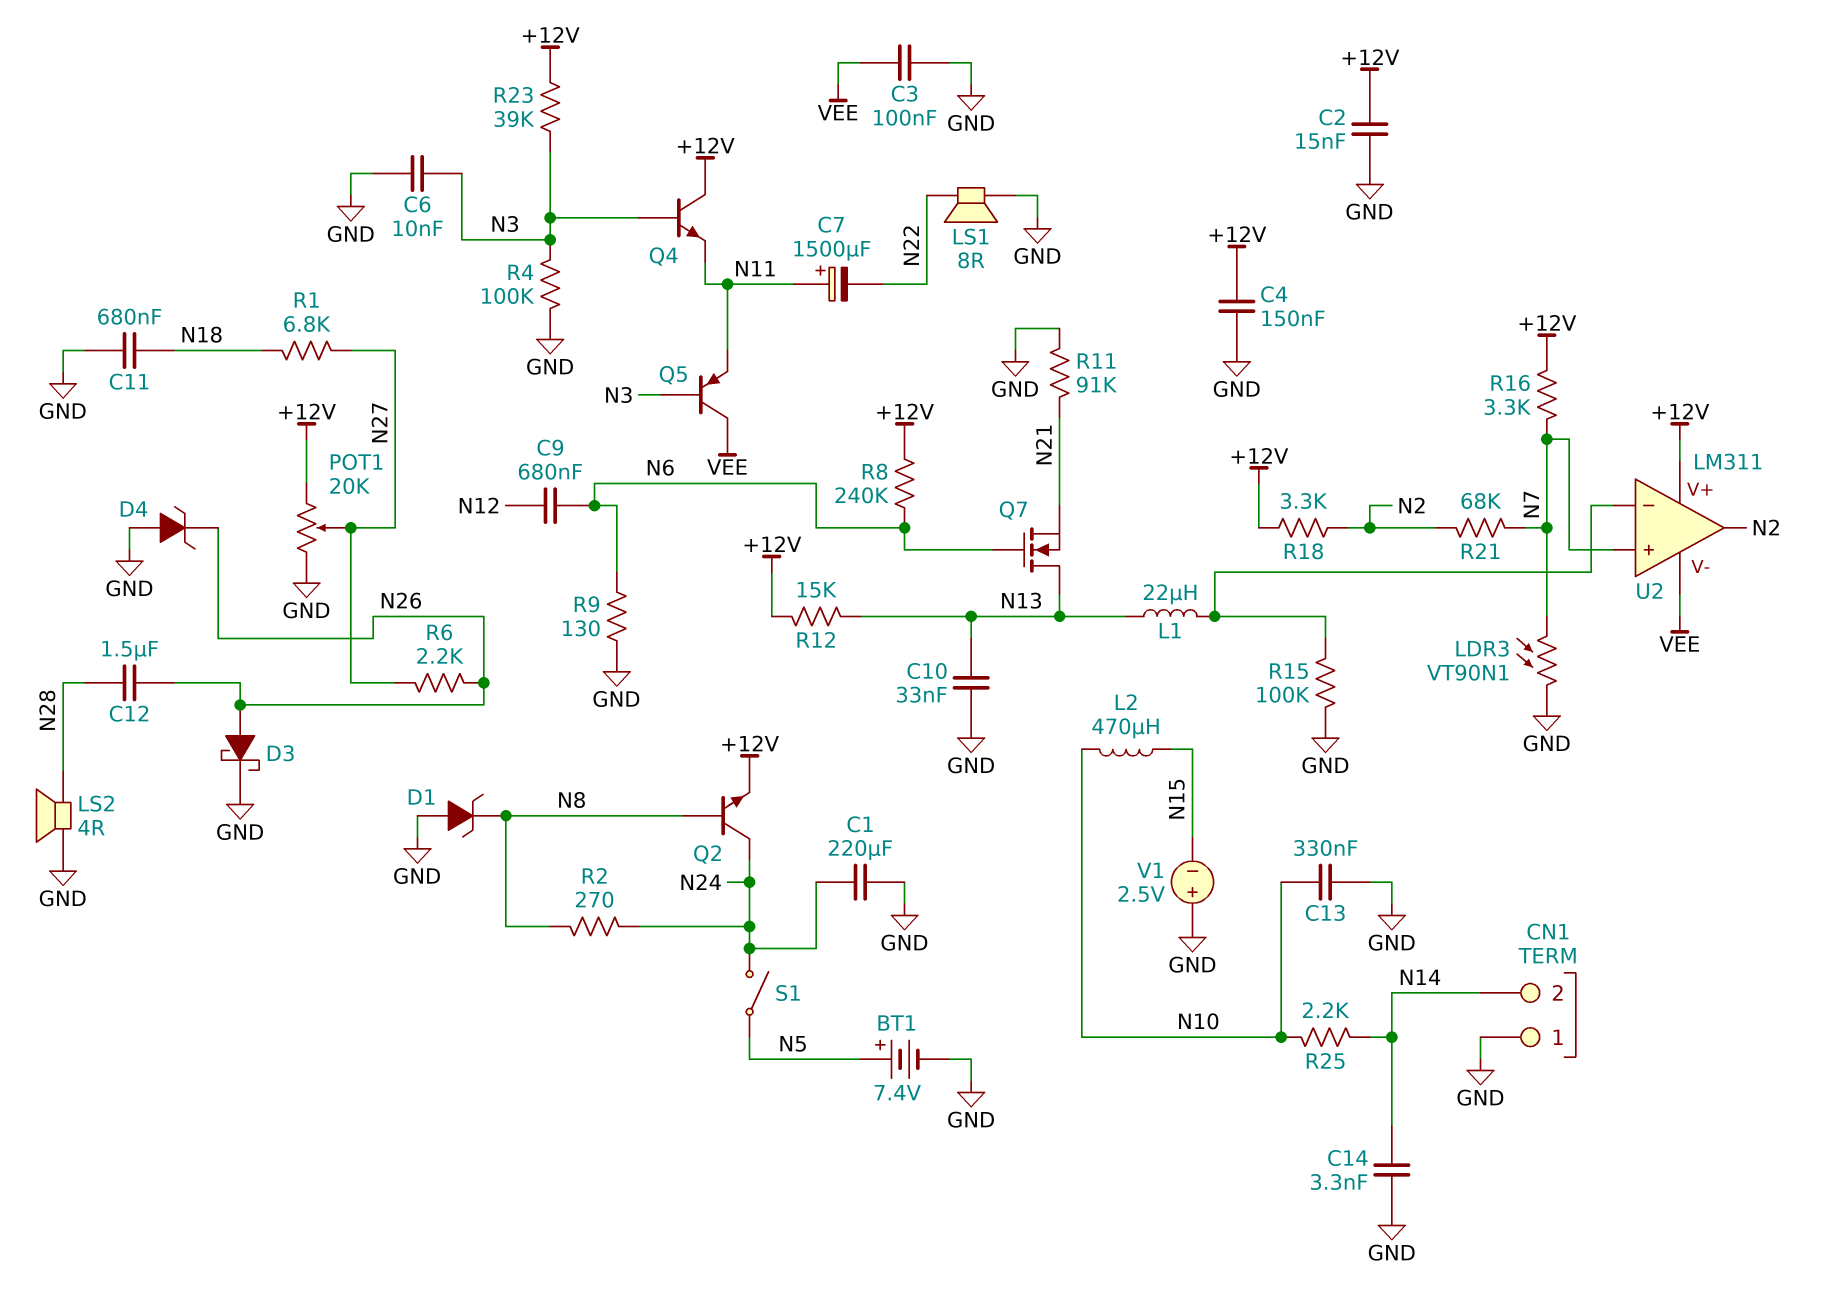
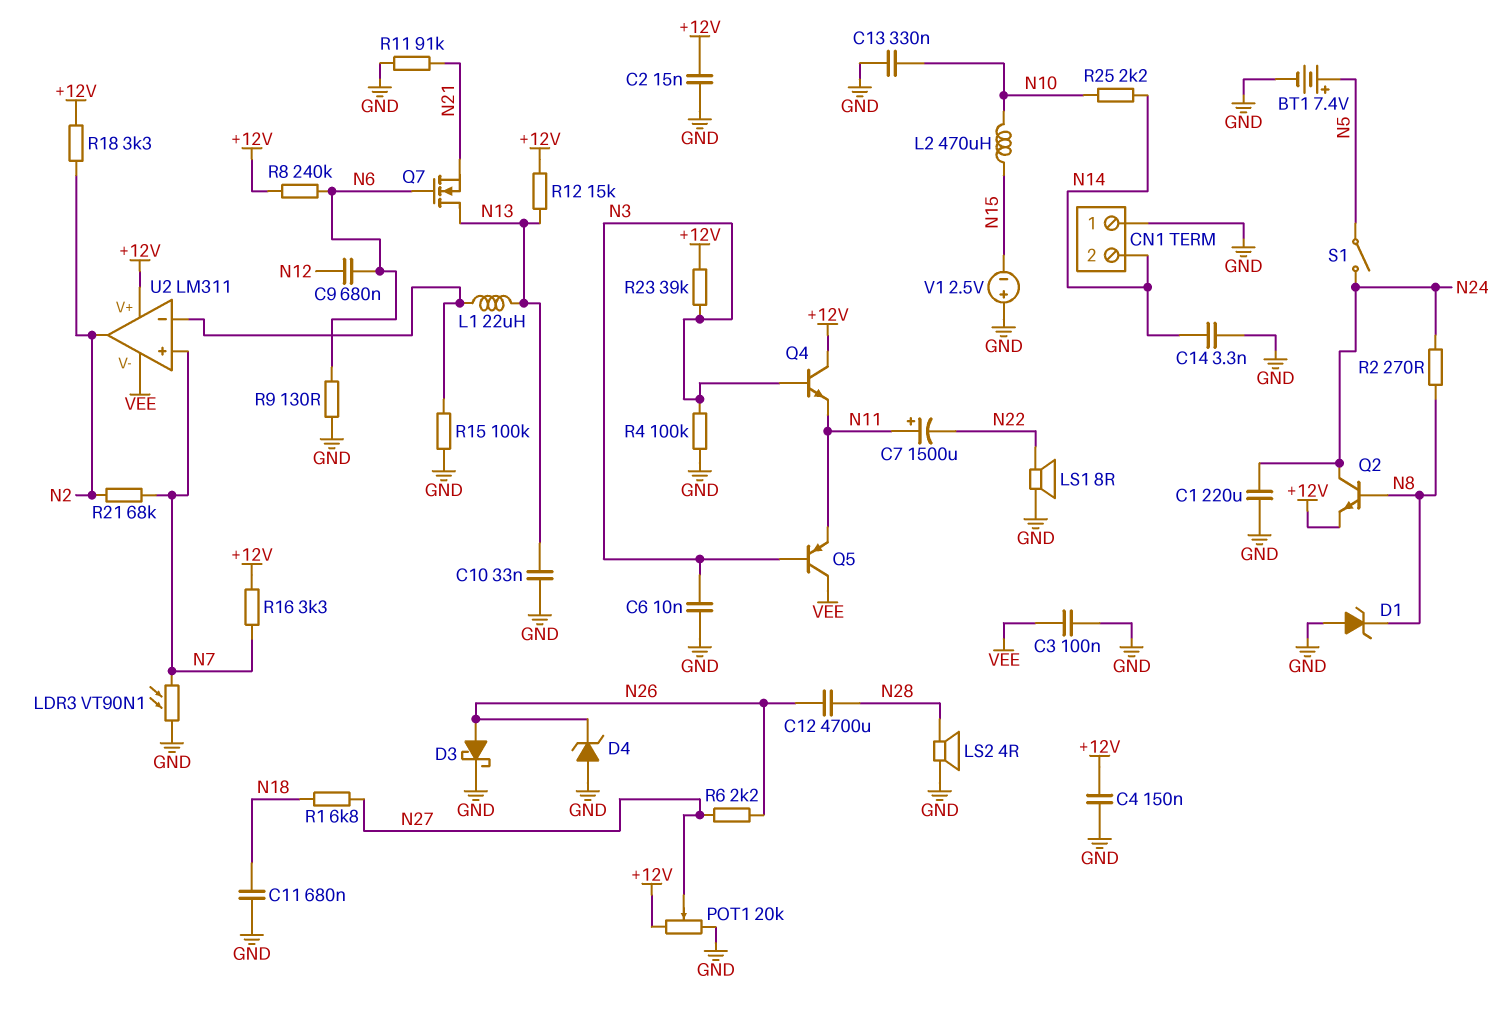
C12: 1.5uF (N26, N28) -> 4700uF (N26, N28)

